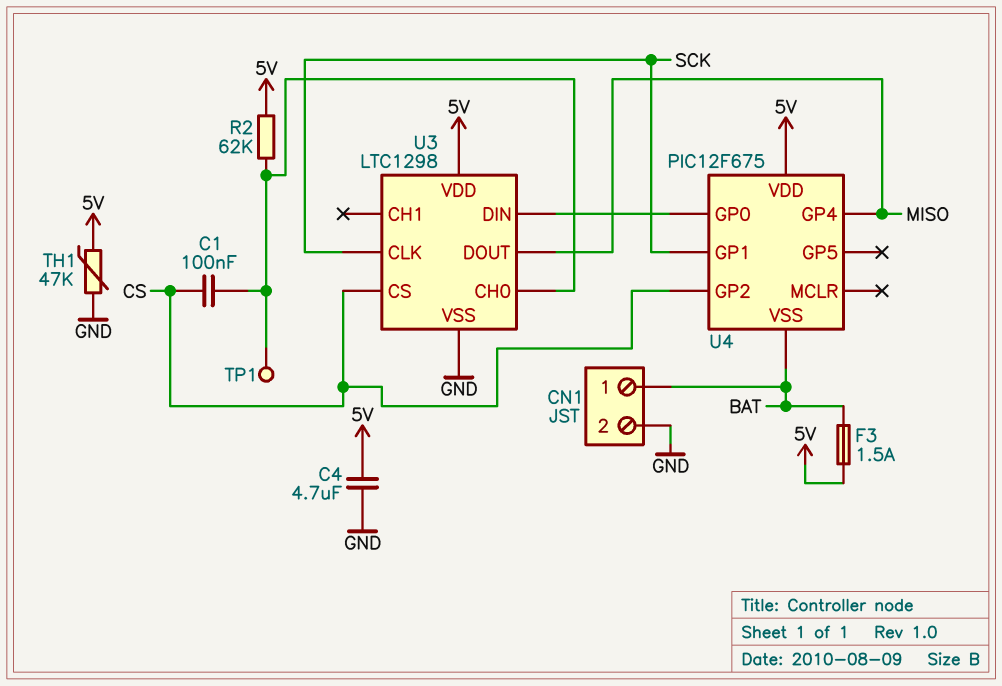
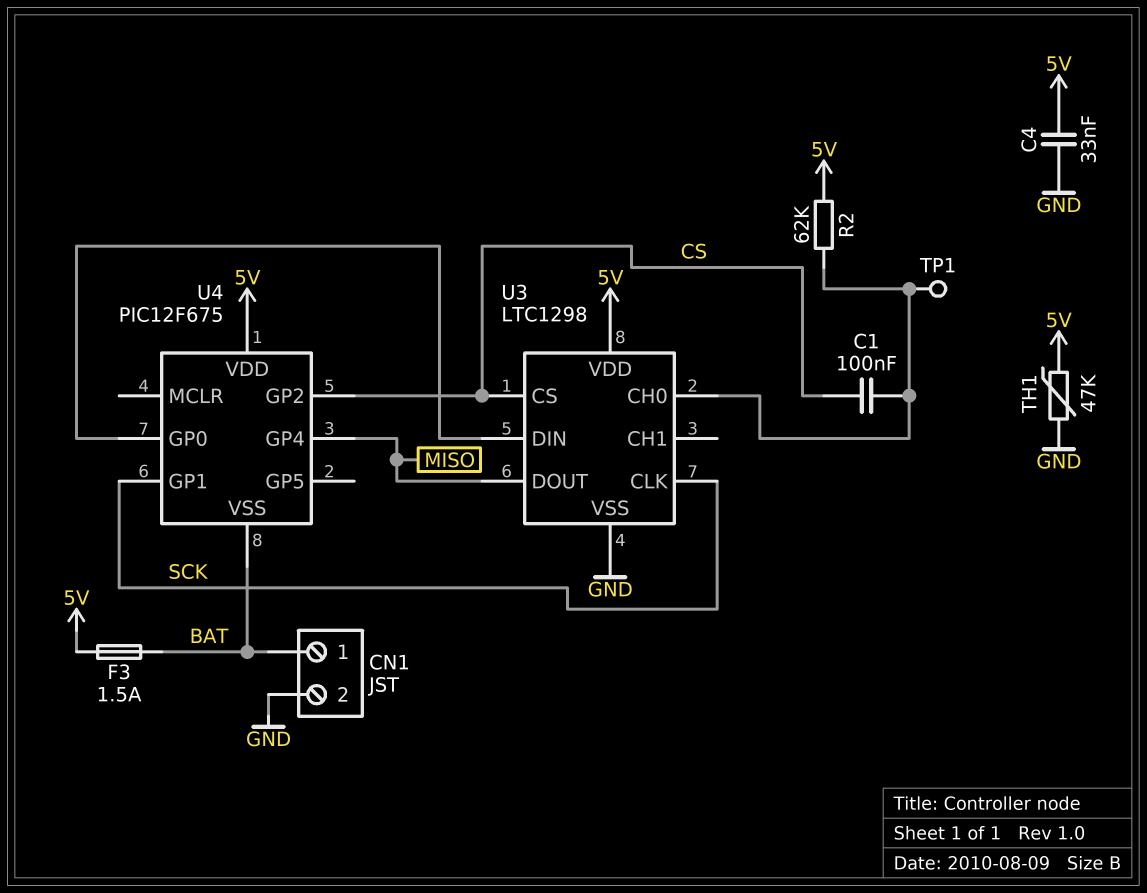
C4: 4.7uF (5V, GND) -> 33nF (5V, GND)

